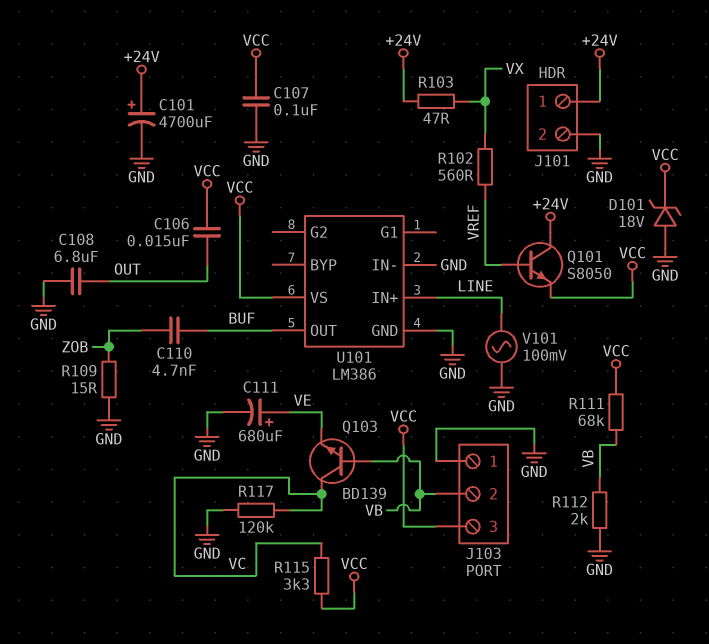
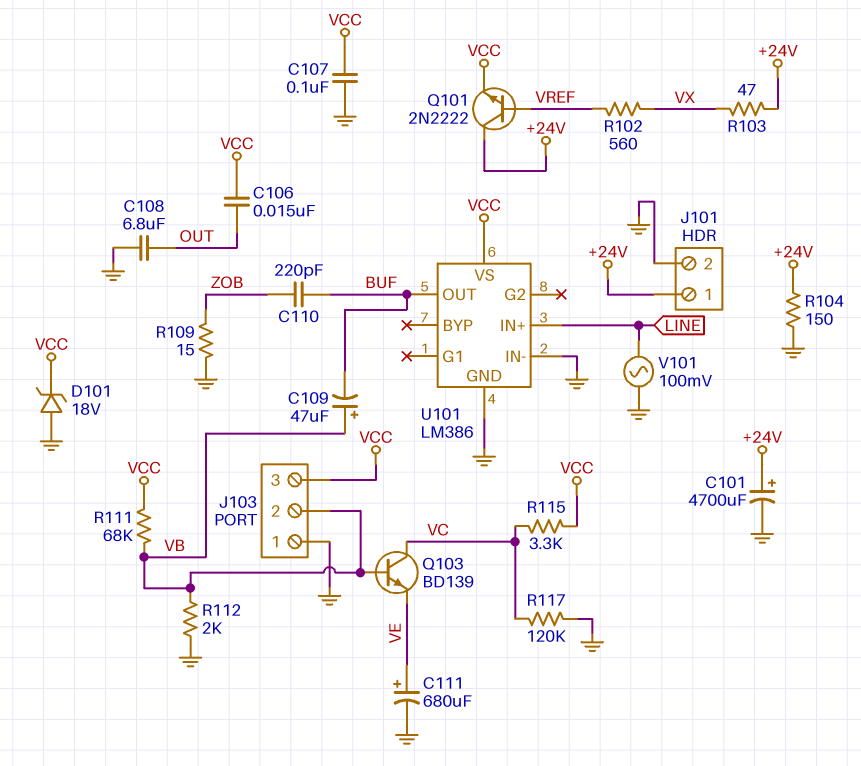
C109: none -> 47uF (plus VB, minus BUF)
C110: 4.7nF (BUF, ZOB) -> 220pF (BUF, ZOB)
Q101: NPN S8050 (B VREF, C +24V, E VCC) -> NPN 2N2222 (B VREF, C +24V, E VCC)
R104: none -> 150 (+24V, GND)

